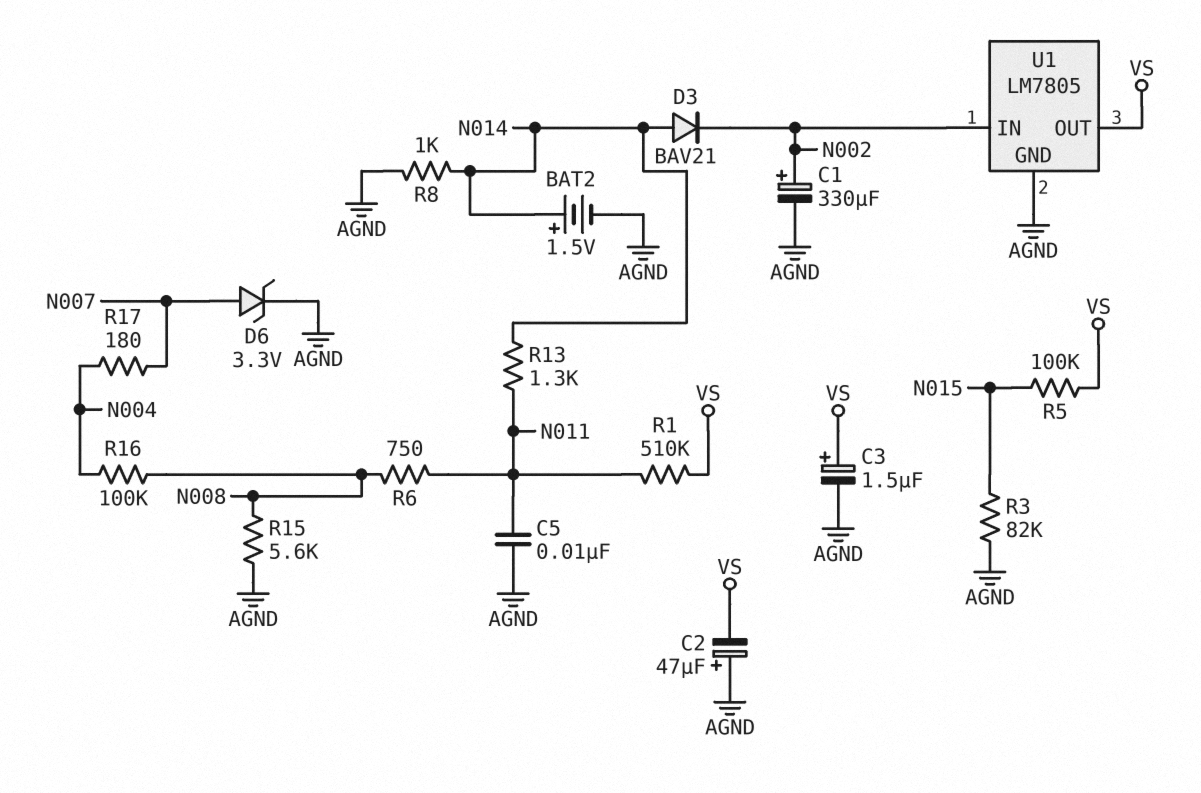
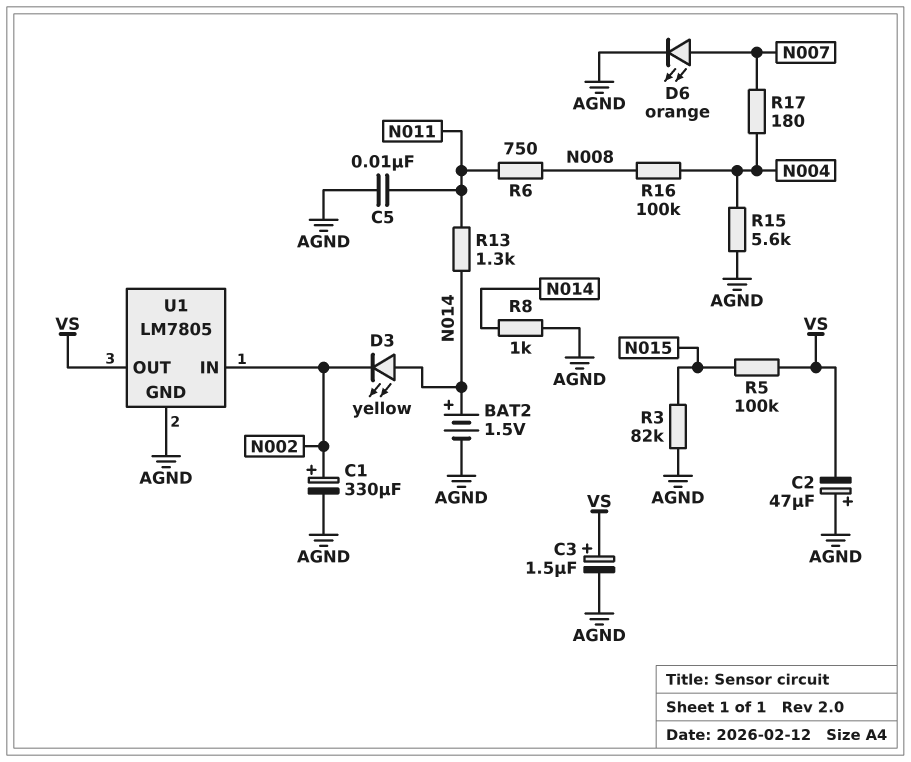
D3: diode BAV21 (A N014, K N002) -> LED yellow (A N014, K N002)
D6: zener 3.3V (A N007, K AGND) -> LED orange (A N007, K AGND)
R1: 510k (N011, VS) -> none
R15: 5.6k (AGND, N008) -> 5.6k (AGND, N004)

